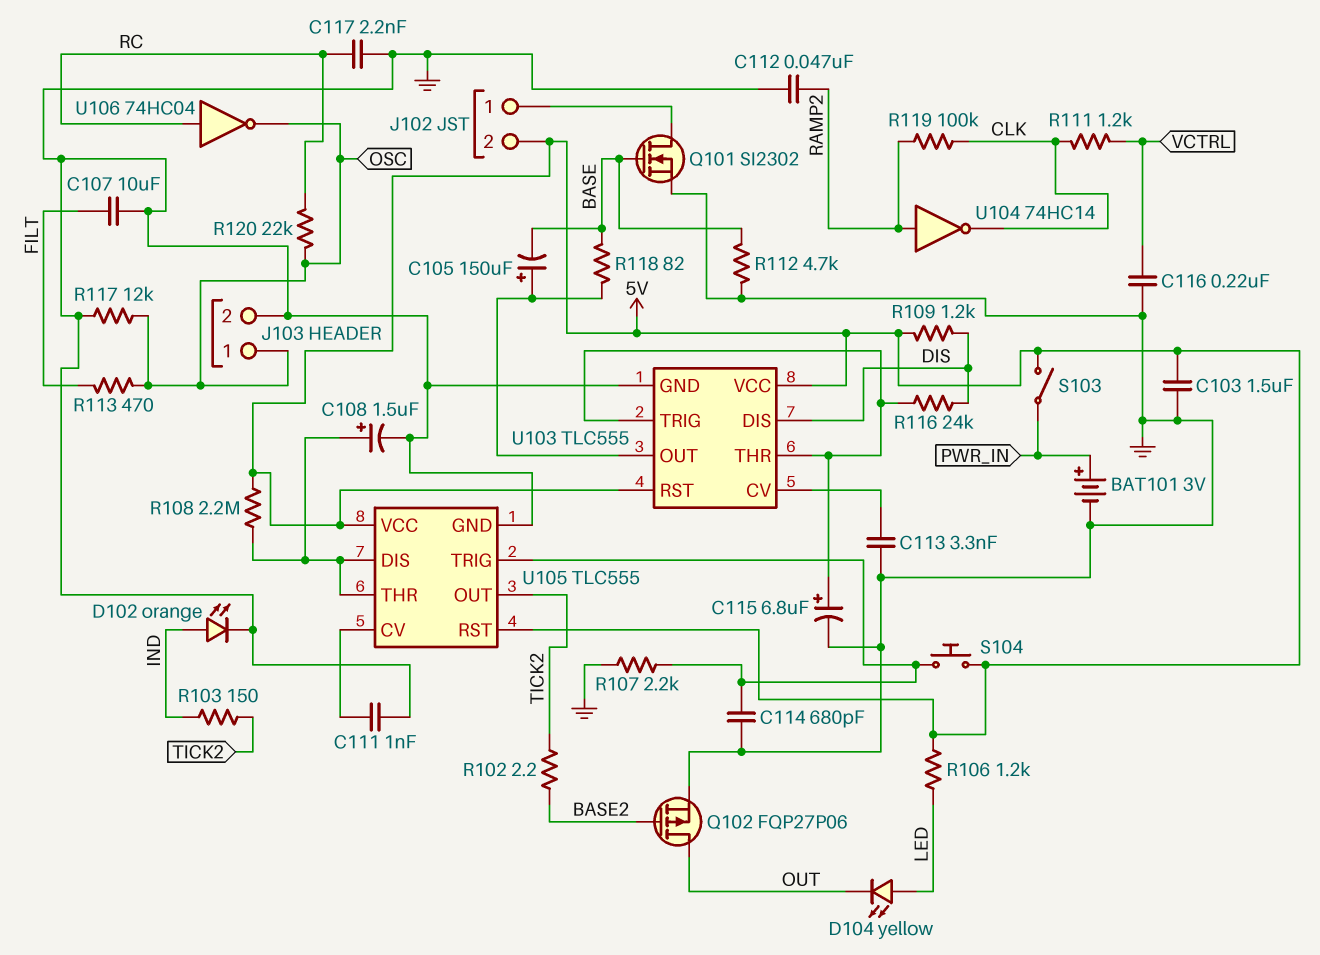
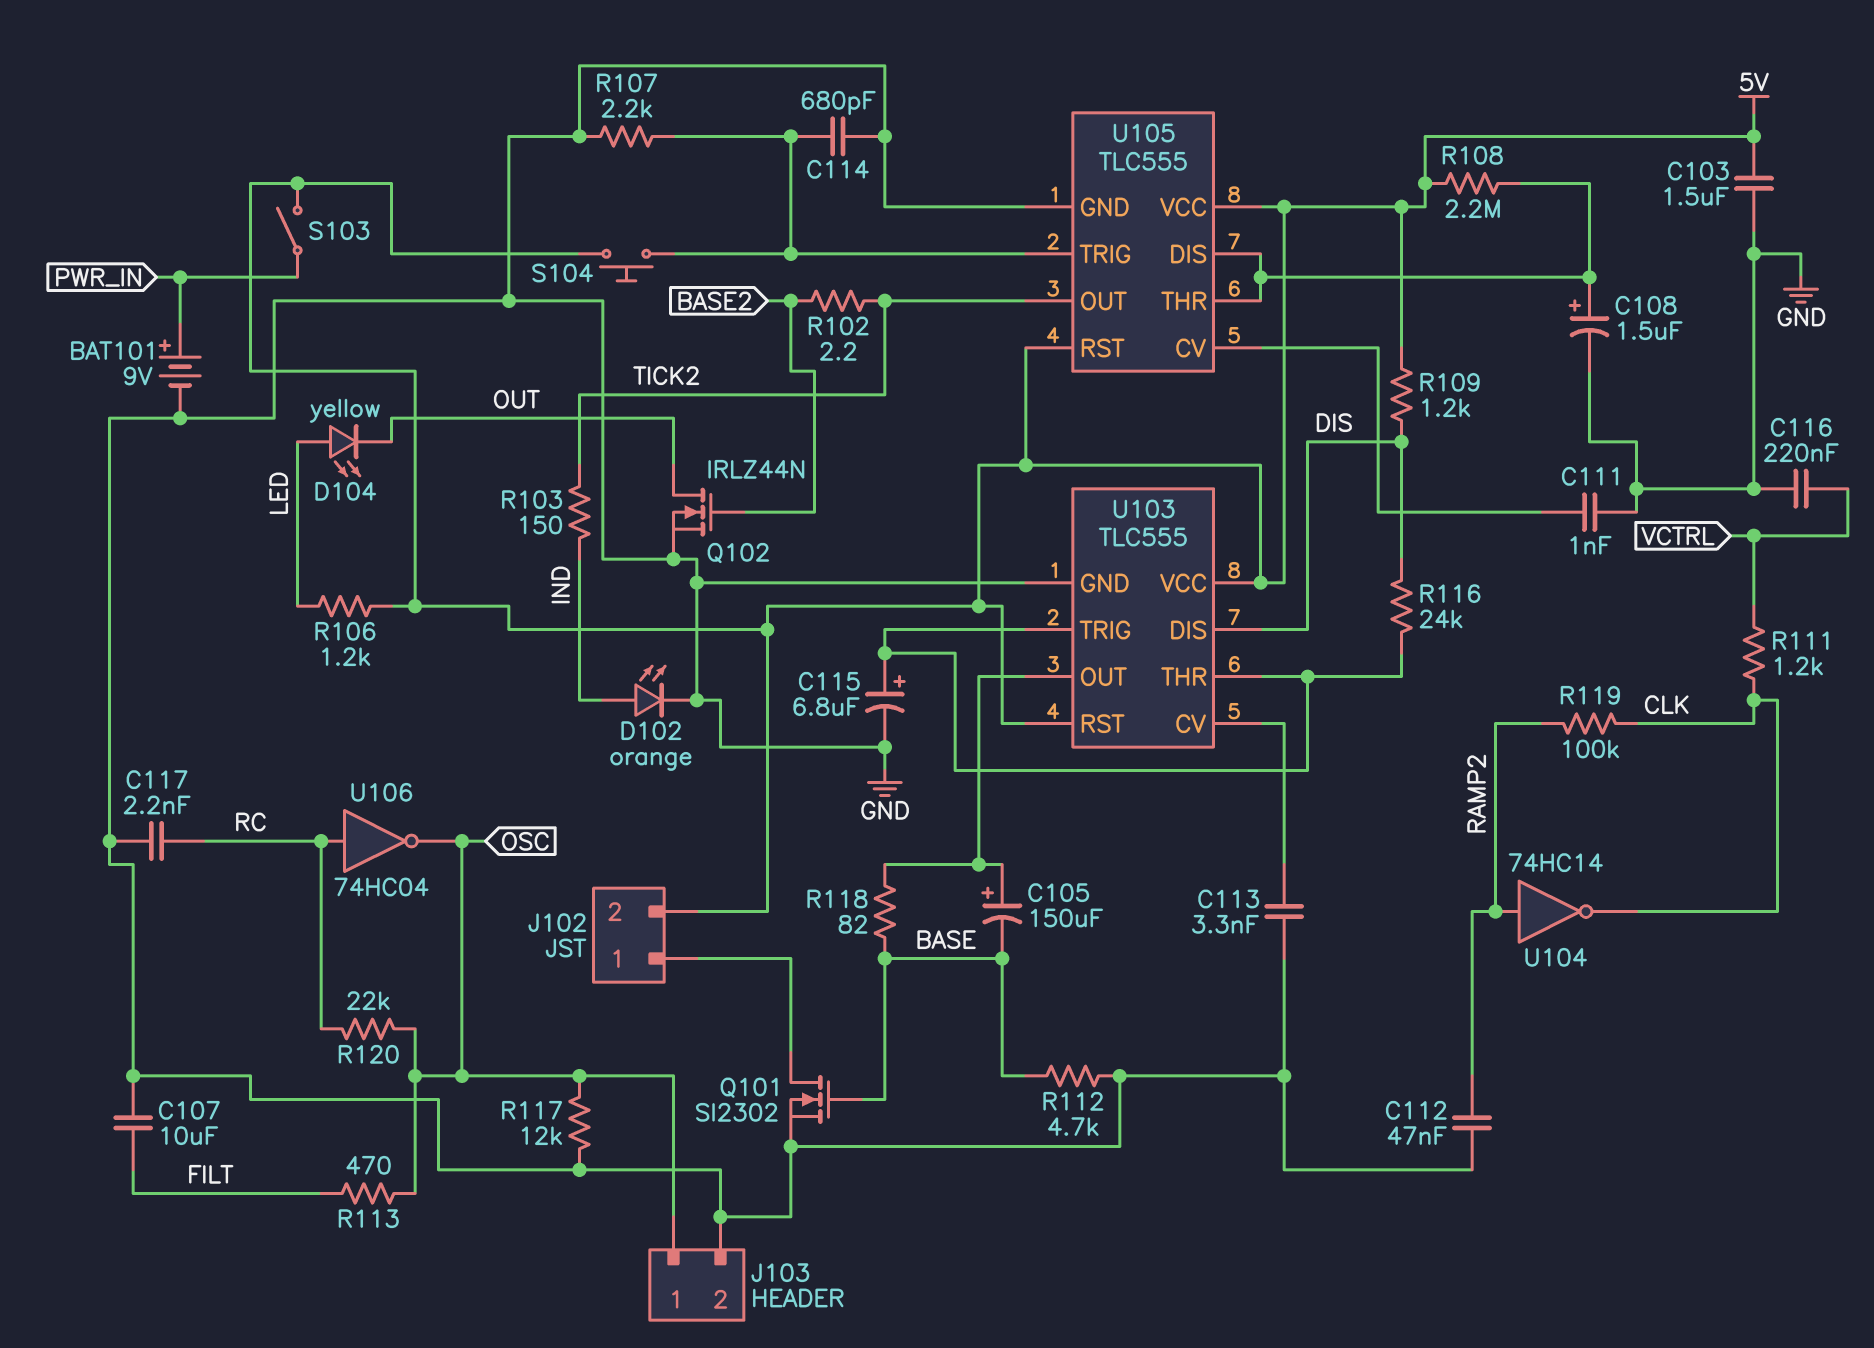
BAT101: 3V (plus PWR_IN, minus GND) -> 9V (plus PWR_IN, minus GND)
Q102: PMOS FQP27P06 (G BASE2, D OUT, S GND) -> NMOS IRLZ44N (G BASE2, D OUT, S GND)

